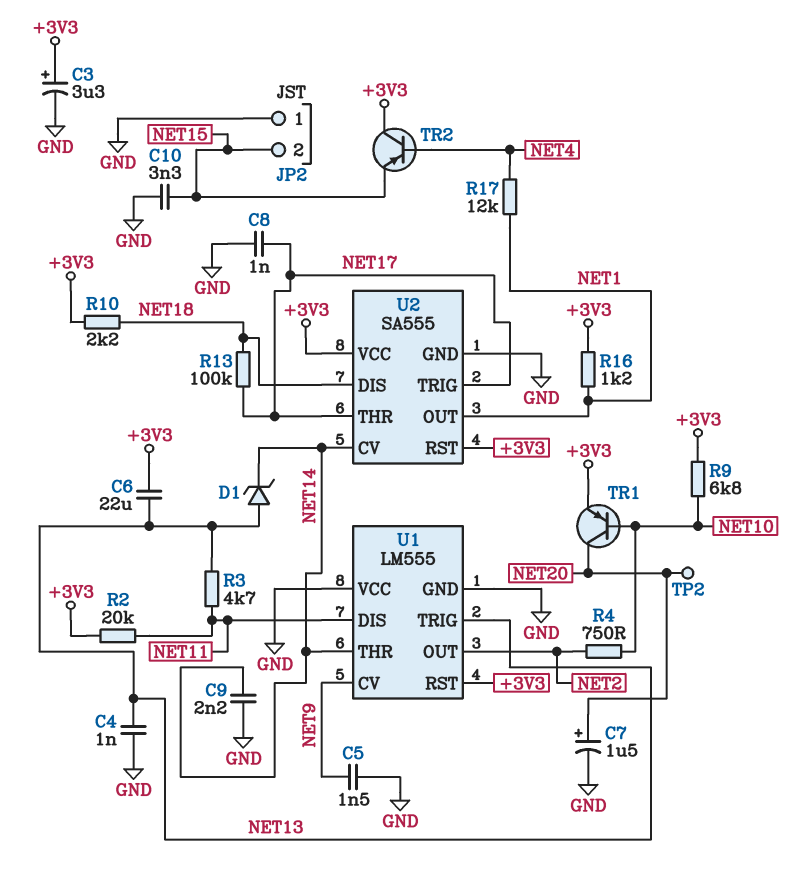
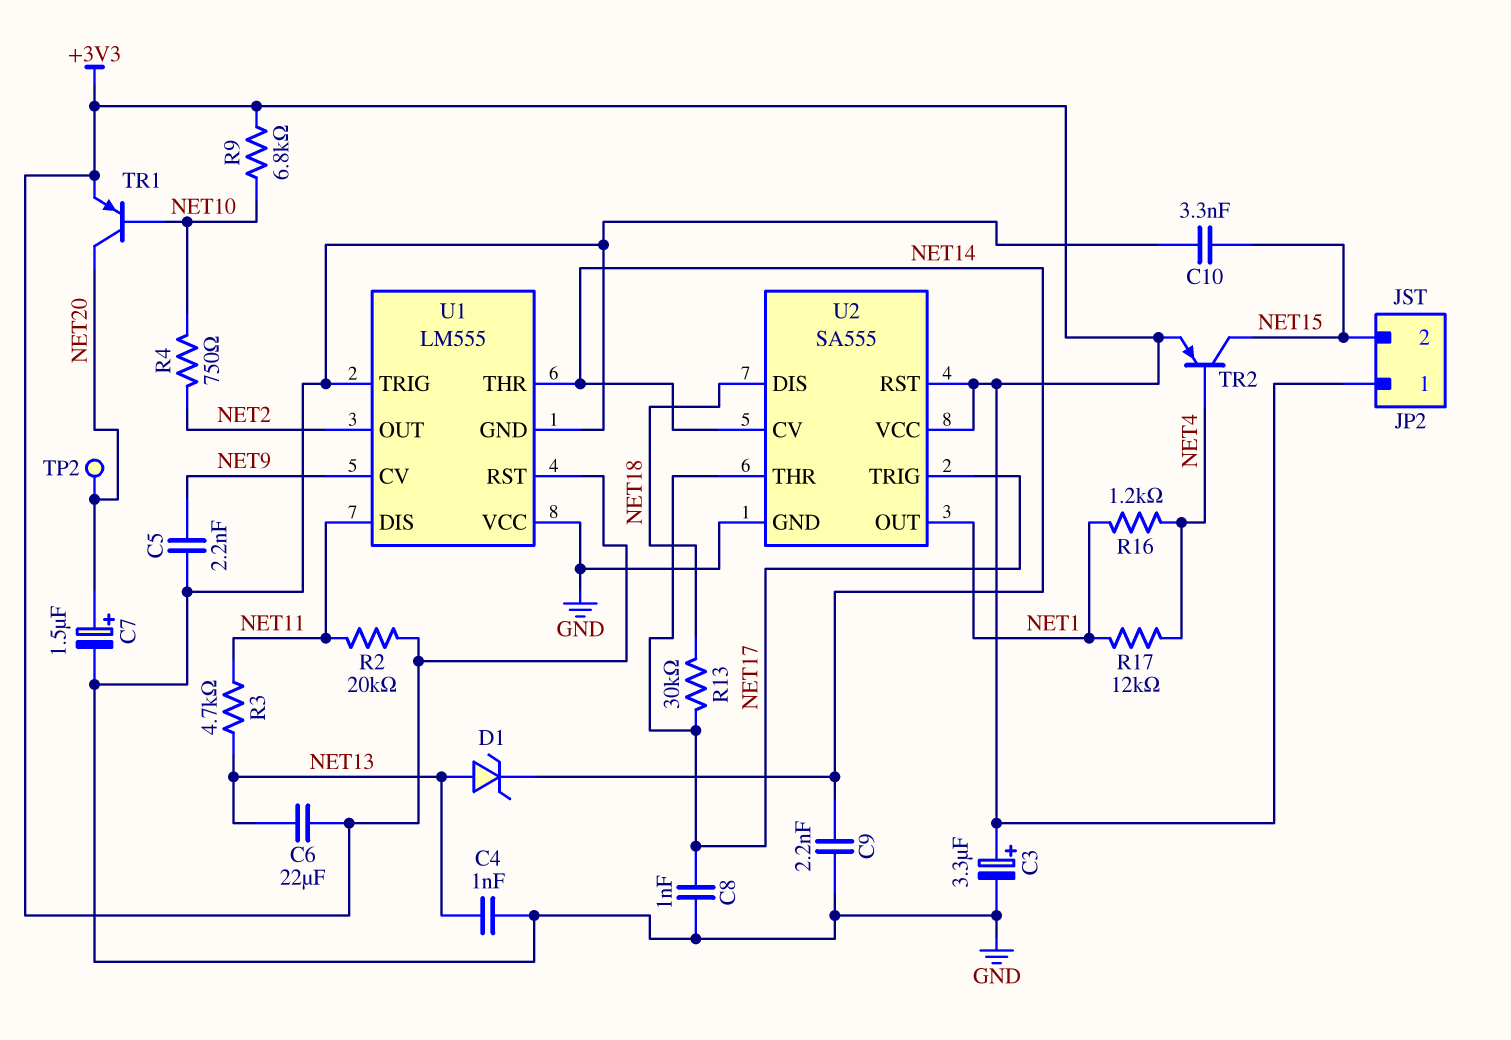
C5: 1.5nF (GND, NET9) -> 2.2nF (GND, NET9)
JP2 pin 1: GND -> +3V3
R10: 2.2k (+3V3, NET18) -> none
R13: 100k (NET17, NET18) -> 30k (NET17, NET18)
R16: 1.2k (+3V3, NET1) -> 1.2k (NET1, NET4)
TR2: PNP (B NET4, C +3V3, E NET15) -> PNP (B NET4, C NET15, E +3V3)
U1 pin TRIG: NET13 -> GND

